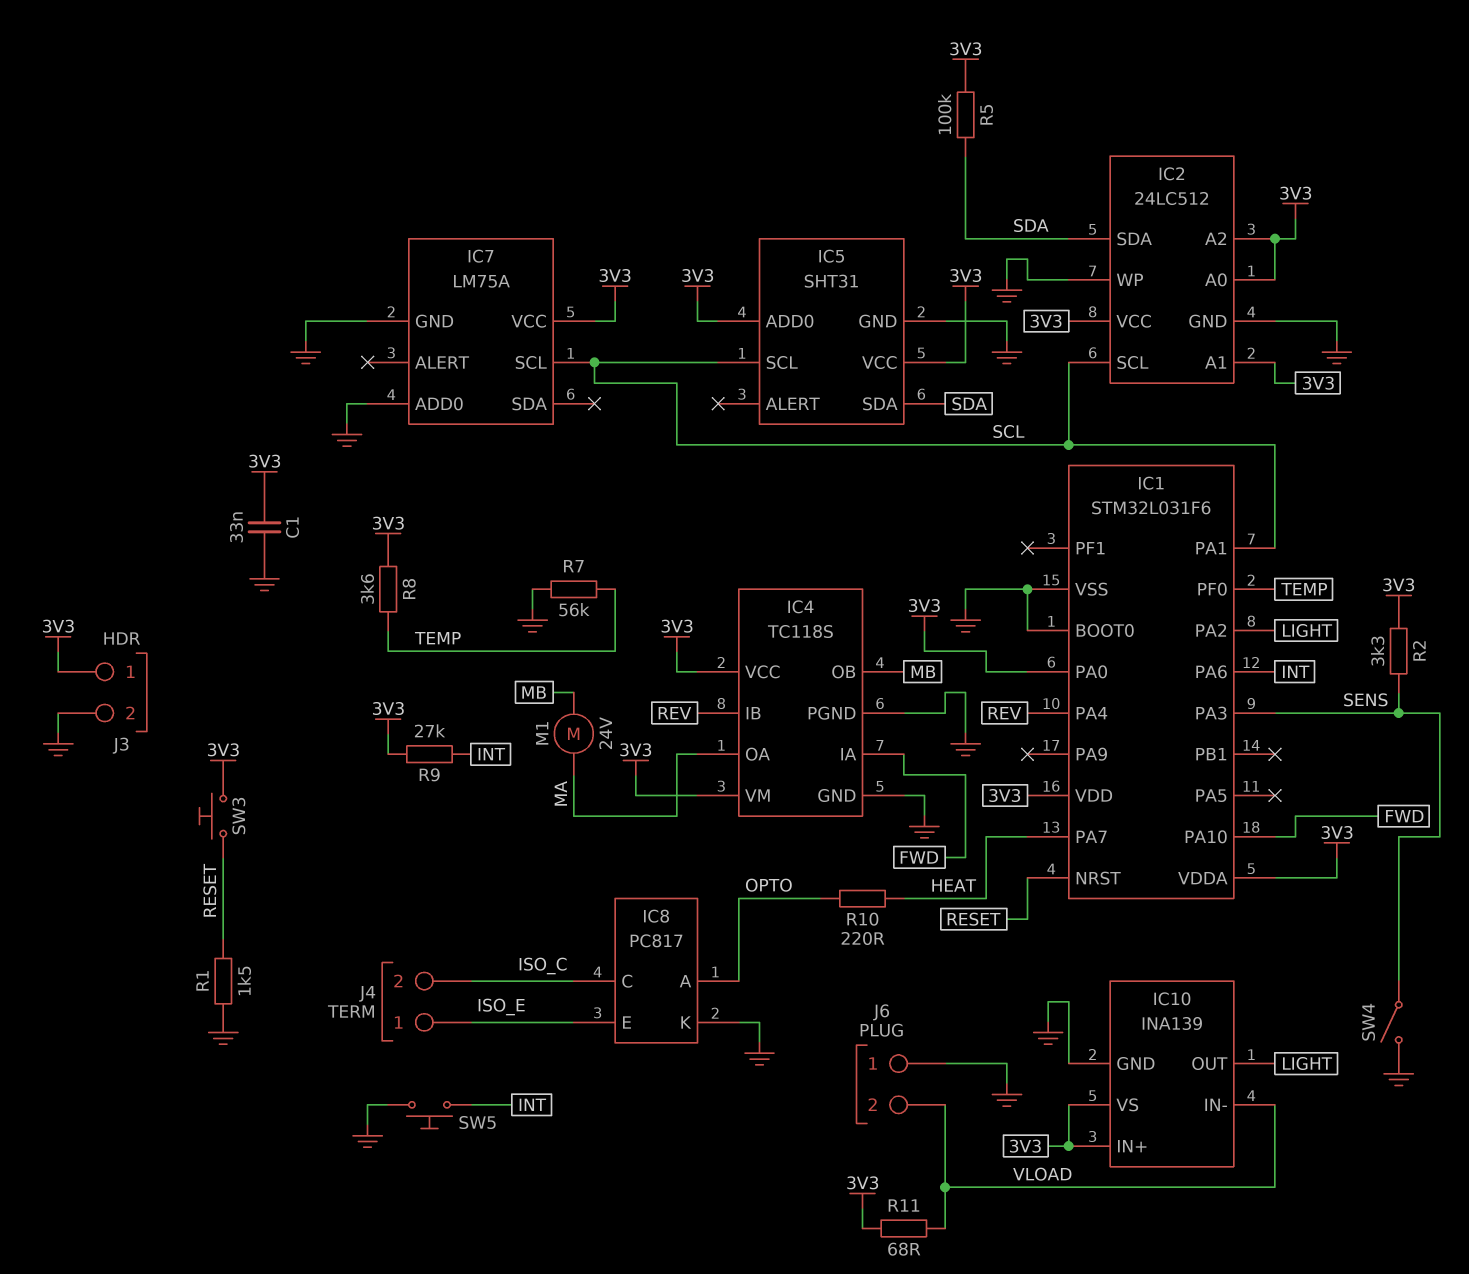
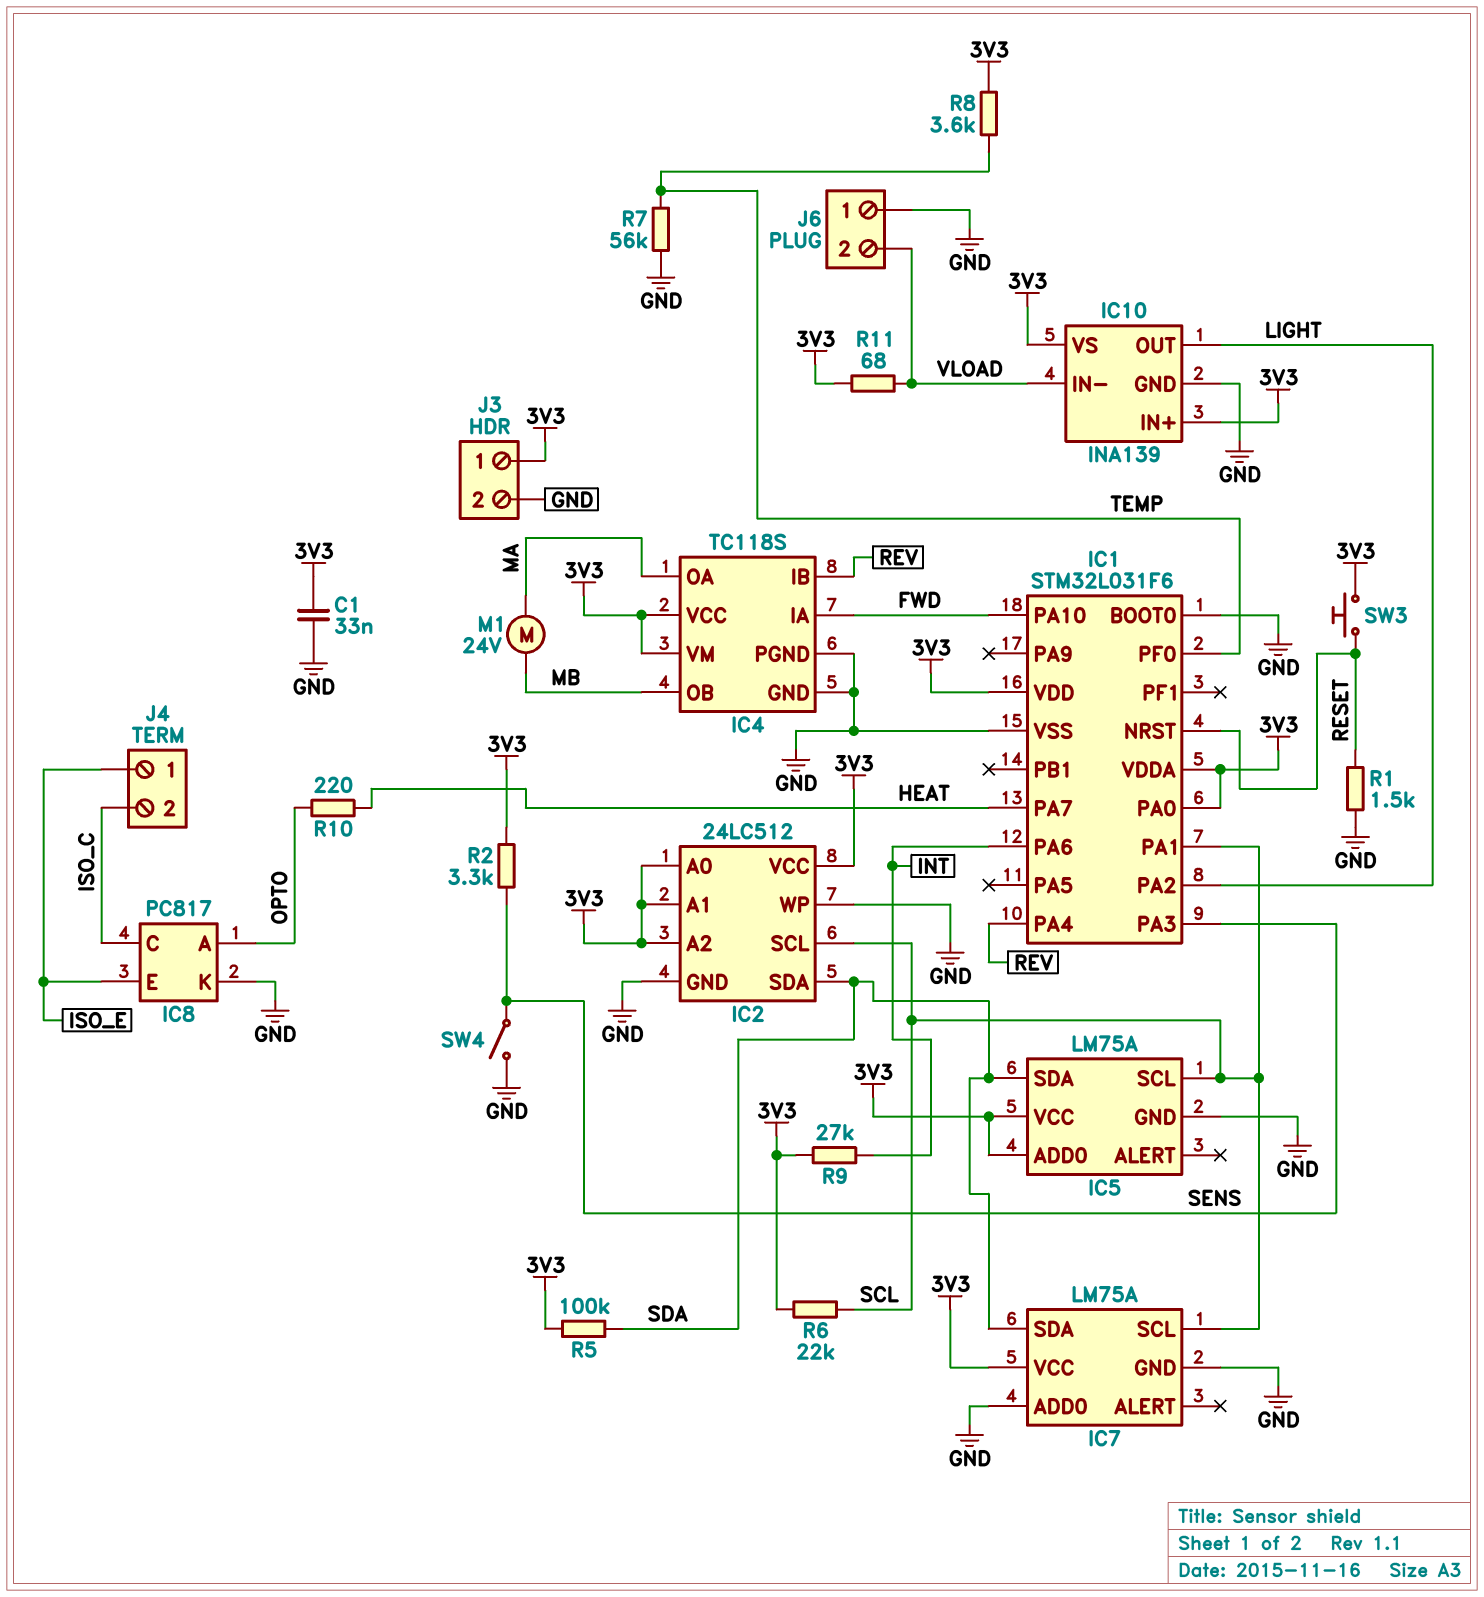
IC5: SHT31 -> LM75A
IC7 pin SDA: none -> SDA
R6: none -> 22k (3V3, SCL)
SW5: button (GND, INT) -> none

